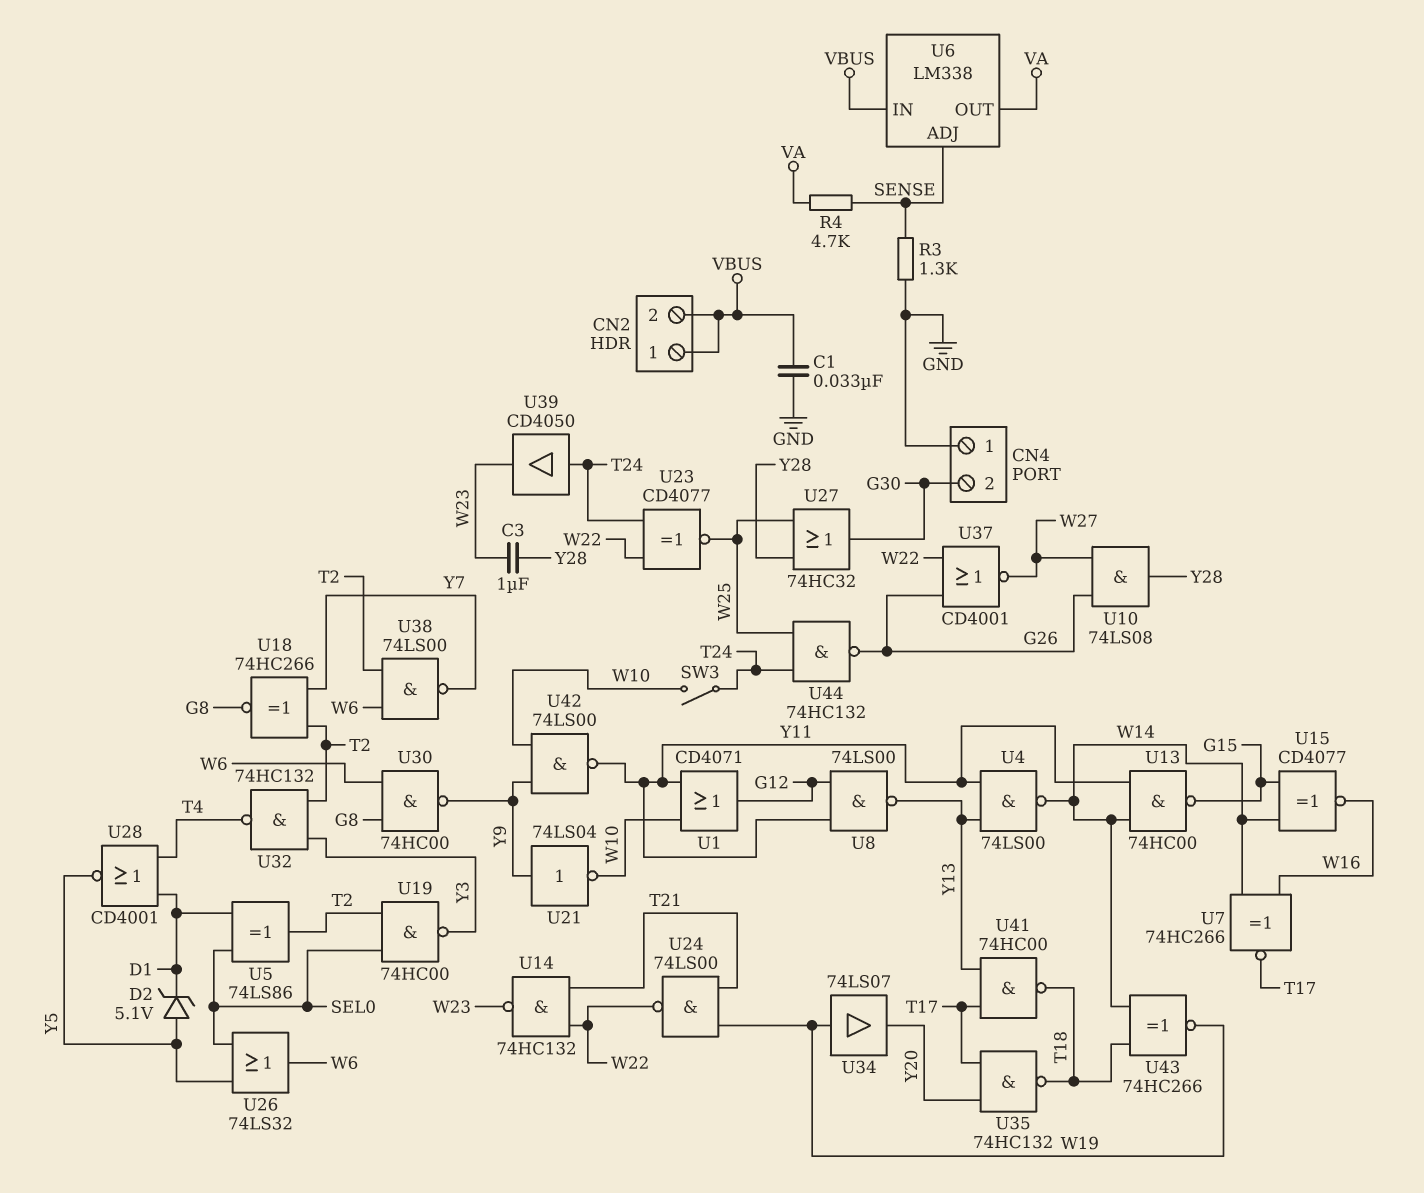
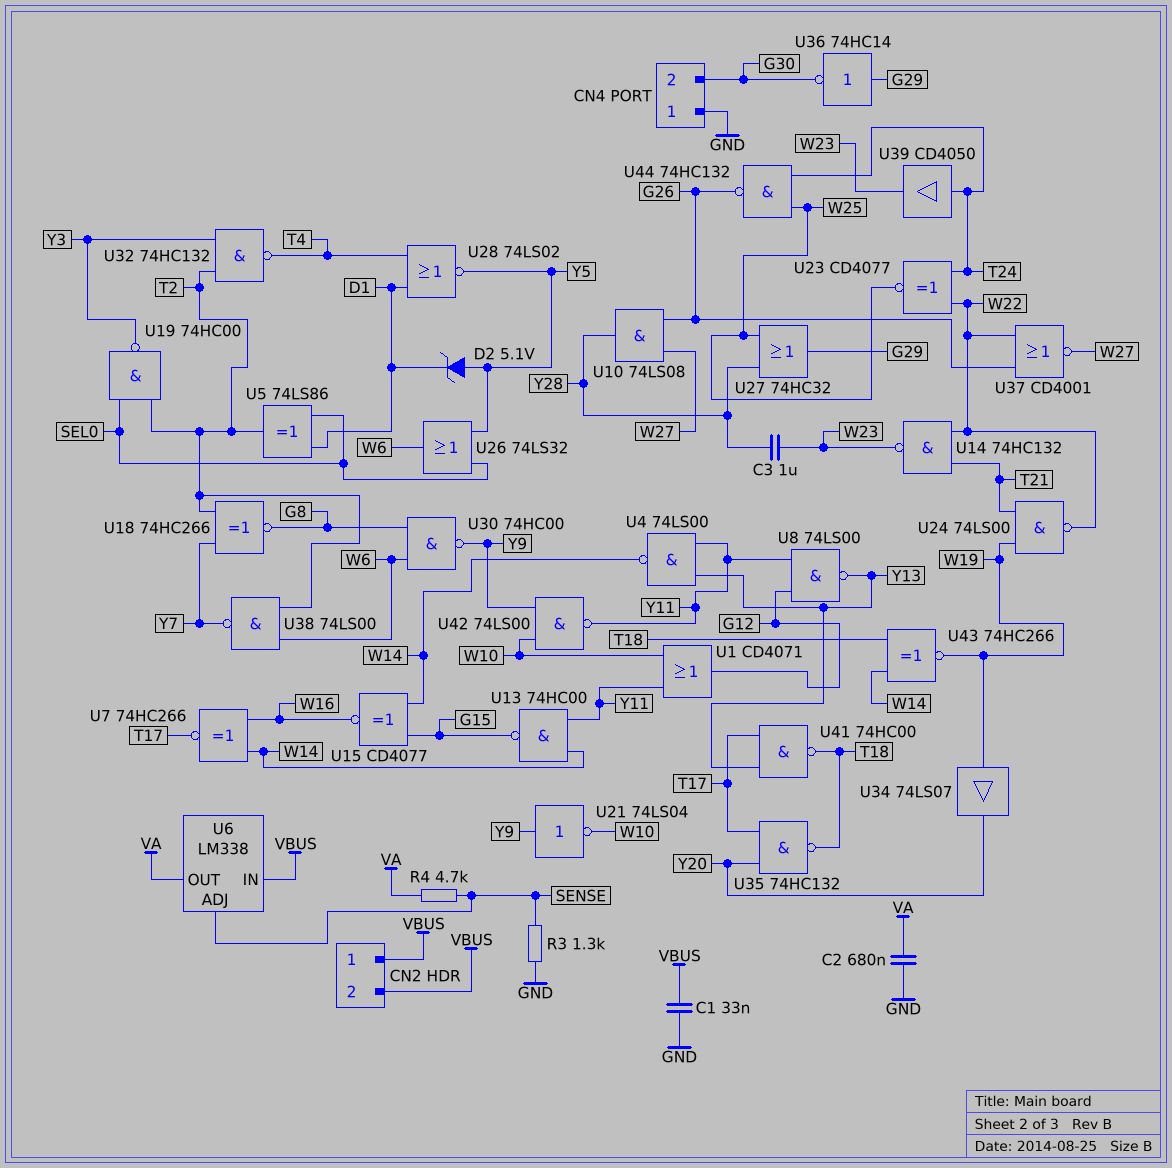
C2: none -> 680nF (GND, VA)
SW3: switch (T24, W10) -> none
U27: OR 74HC32 (in W25, in Y28, out G30) -> OR 74HC32 (in W25, in Y28, out G29)
U28: NOR CD4001 (in D1, in T4, out Y5) -> NOR 74LS02 (in D1, in T4, out Y5)
U36: none -> NOT 74HC14 (in G29, out G30)

